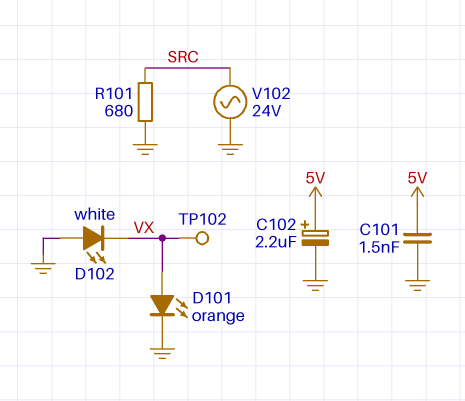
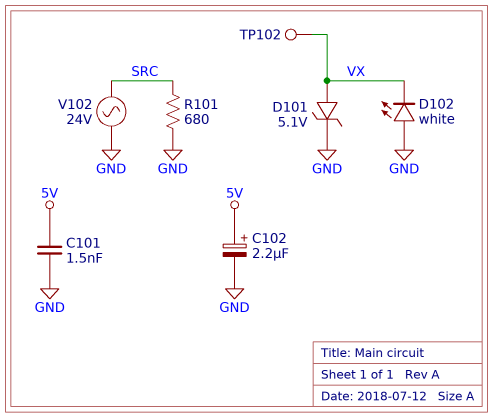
D101: LED orange (A VX, K GND) -> zener 5.1V (A VX, K GND)

